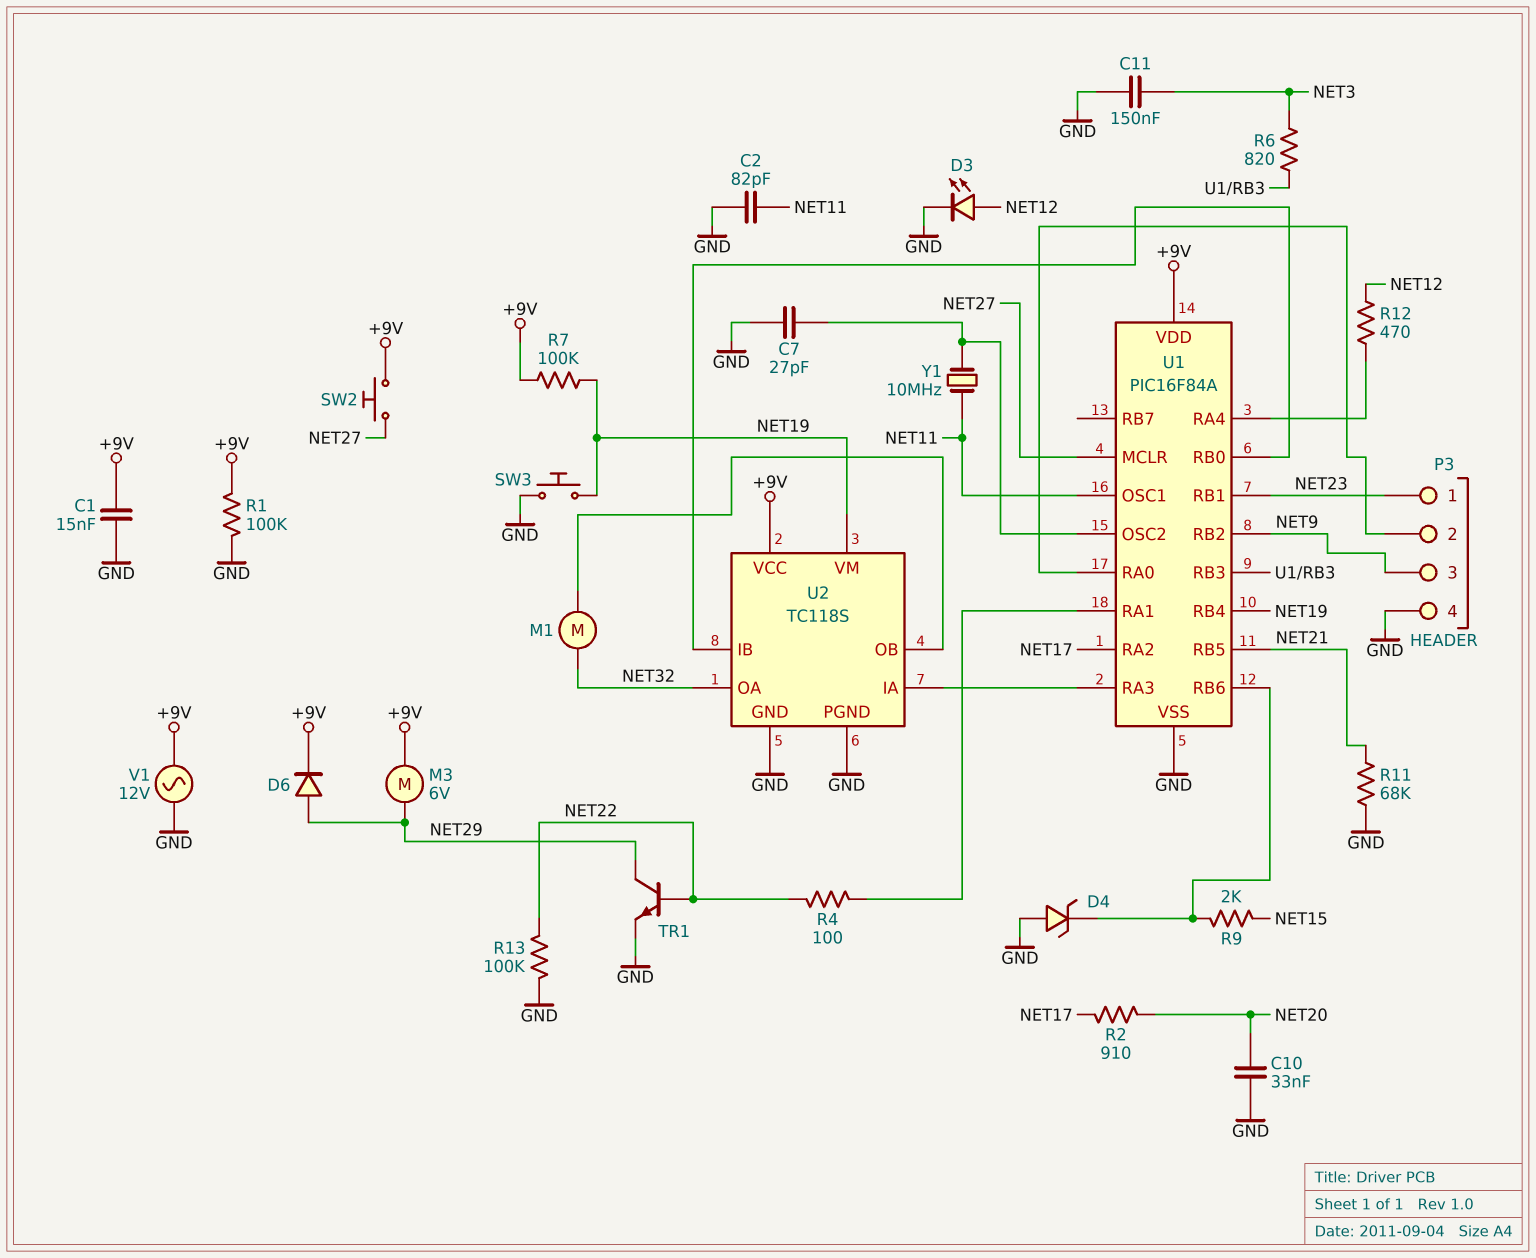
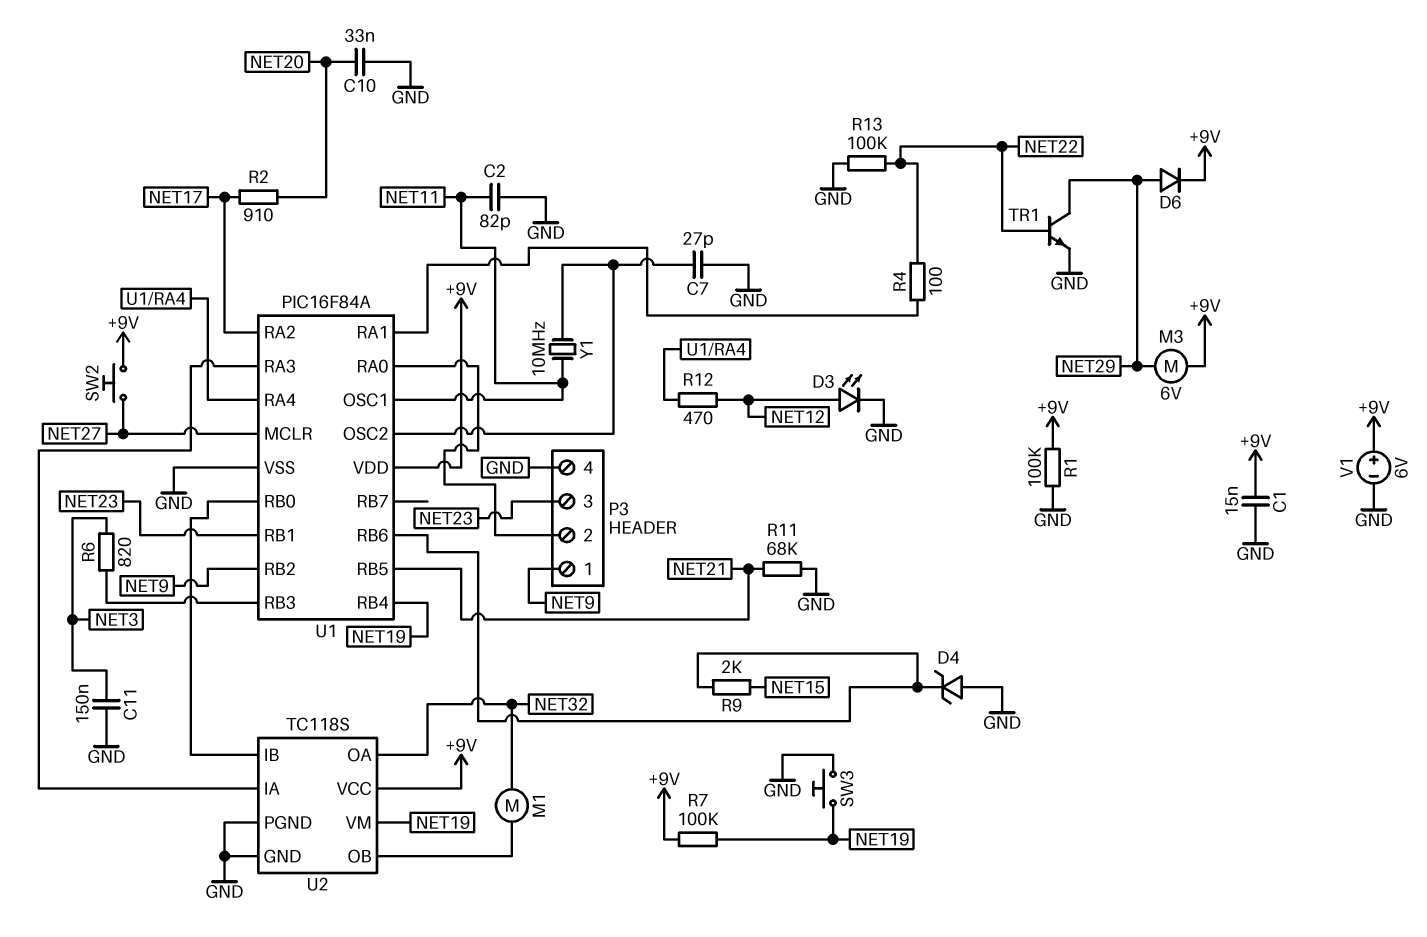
P3 pin 1: NET23 -> NET9
P3 pin 3: NET9 -> NET23
V1: AC 12V (+9V, GND) -> 6V (plus +9V, minus GND)

